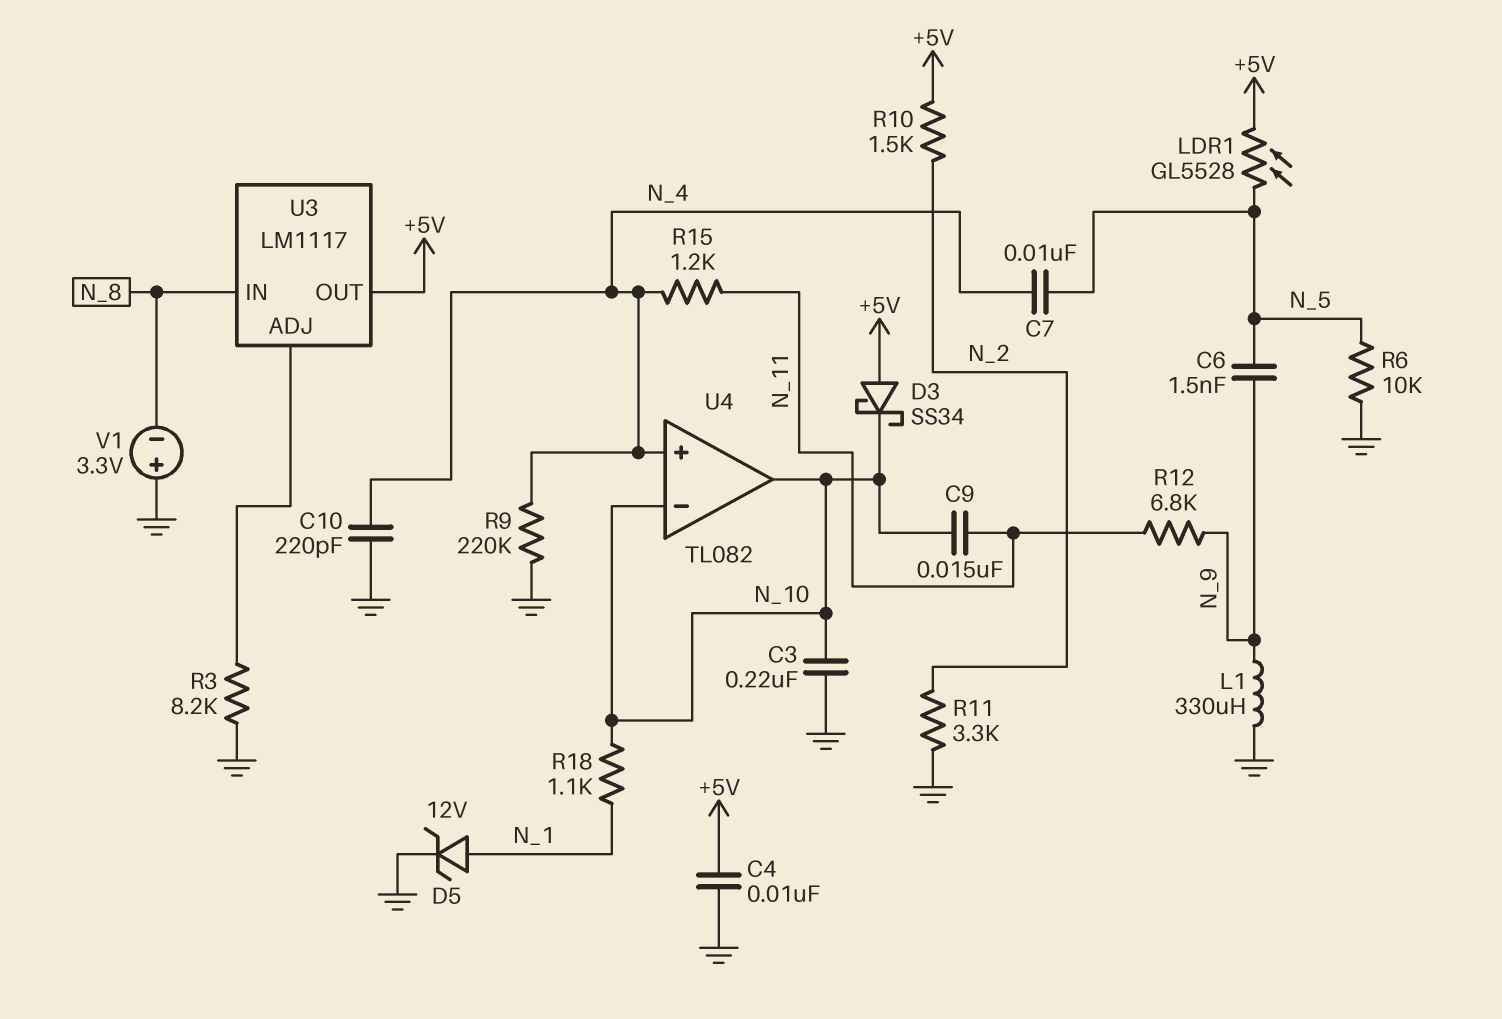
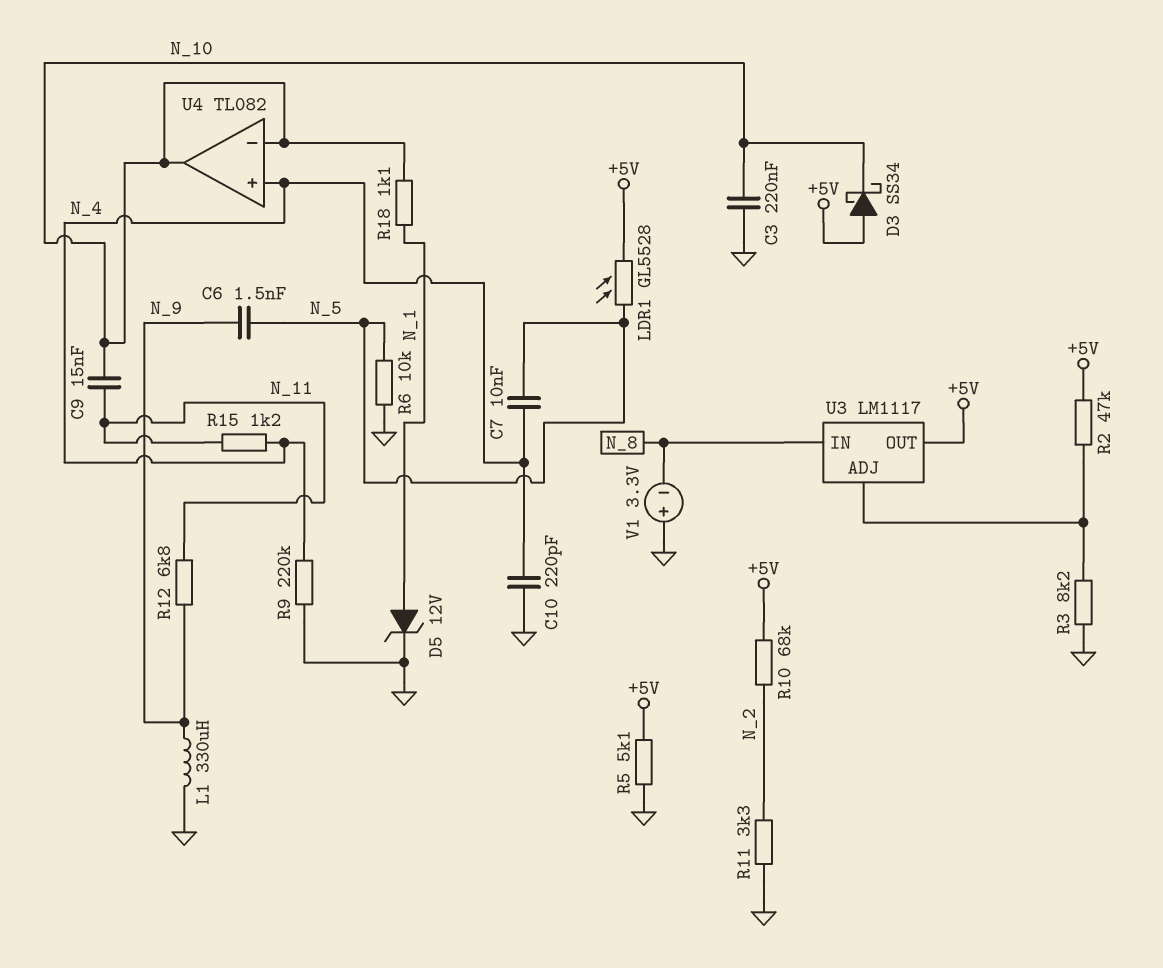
C4: 10nF (+5V, GND) -> none
R2: none -> 47k (+5V, U3/ADJ)
R5: none -> 5.1k (+5V, GND)
R10: 1.5k (+5V, N_2) -> 68k (+5V, N_2)

